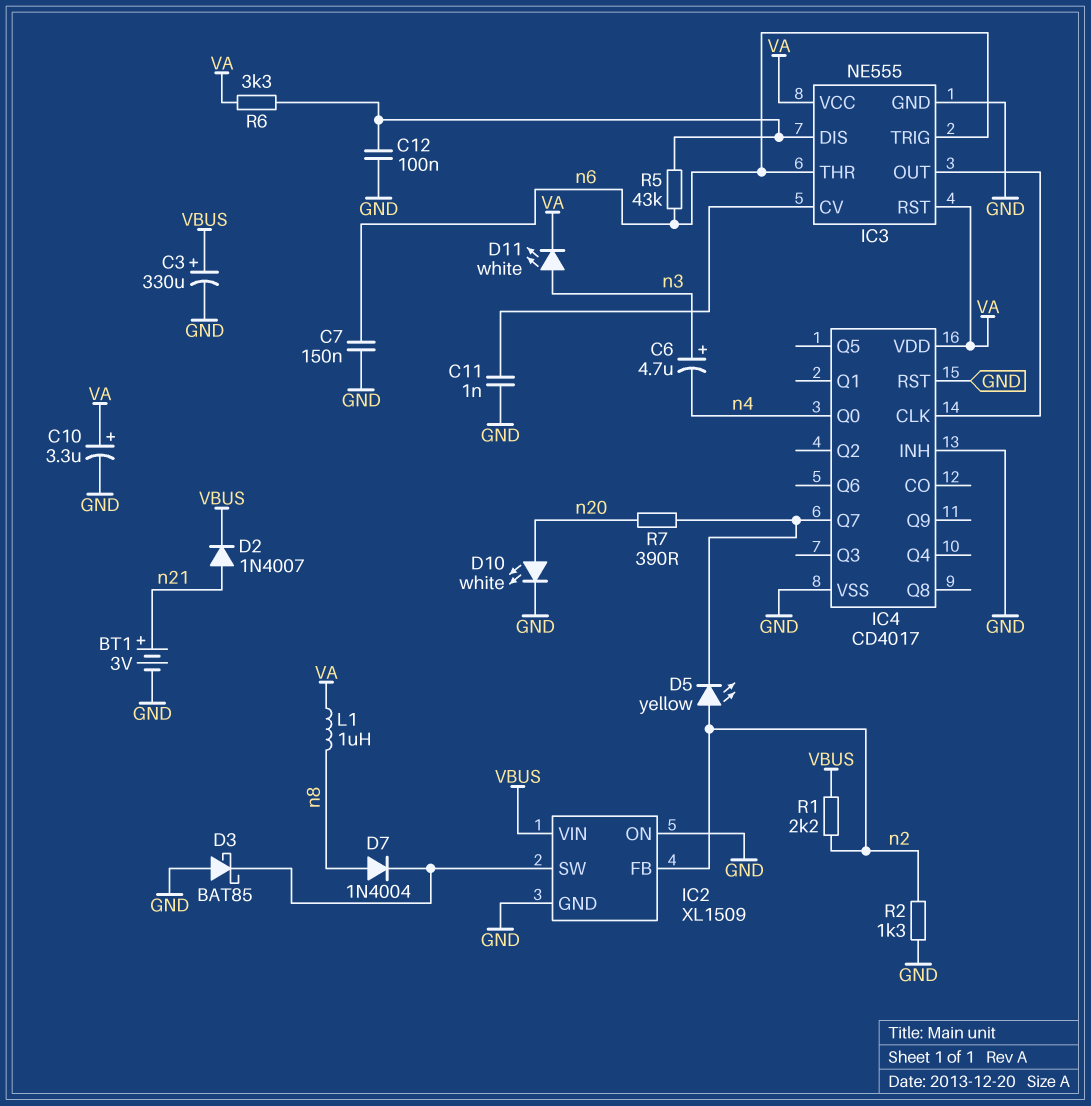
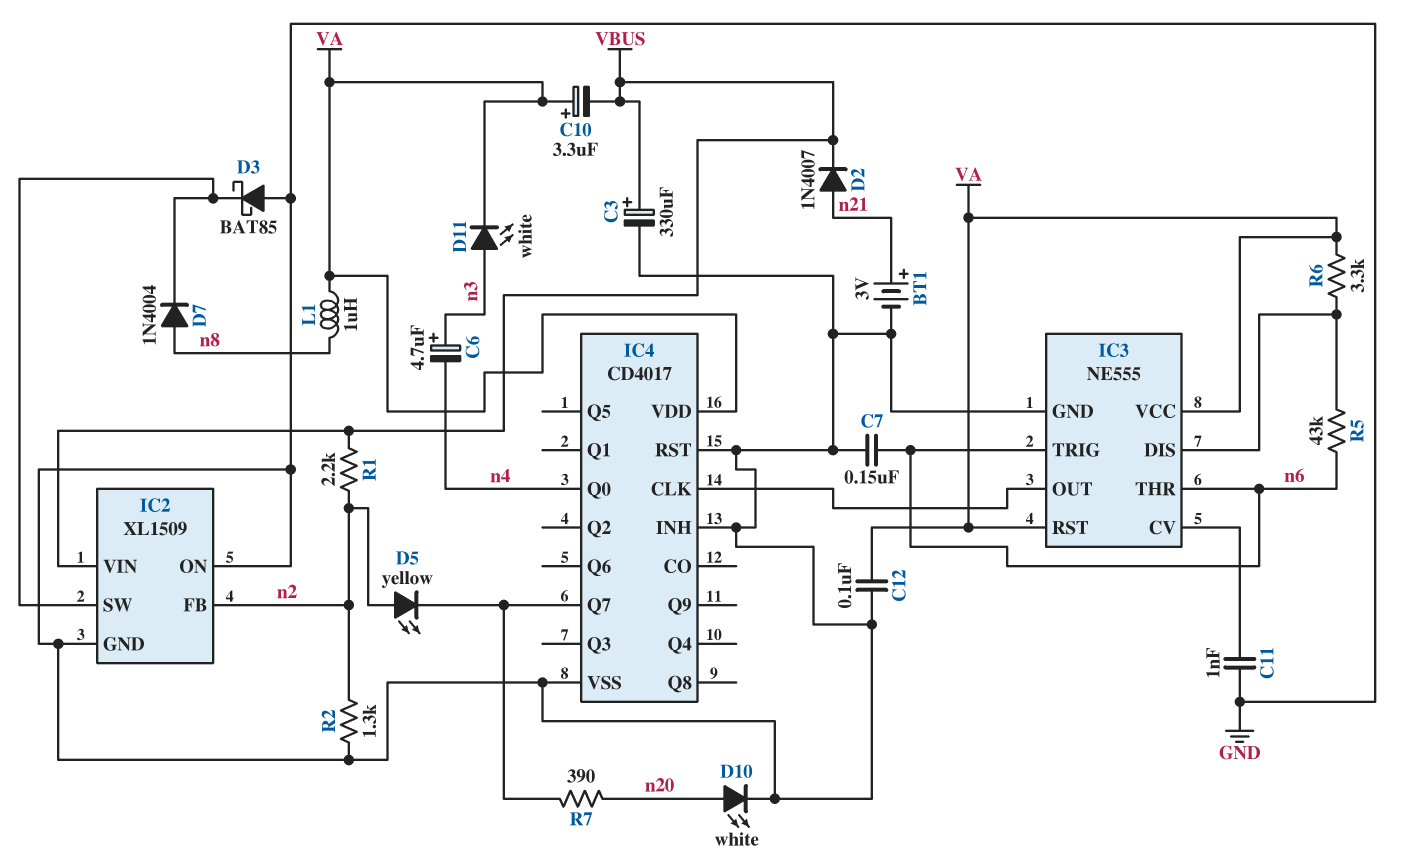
C10: 3.3uF (plus VA, minus GND) -> 3.3uF (plus VA, minus VBUS)
C12: 100nF (GND, IC3/DIS) -> 100nF (GND, VA)

